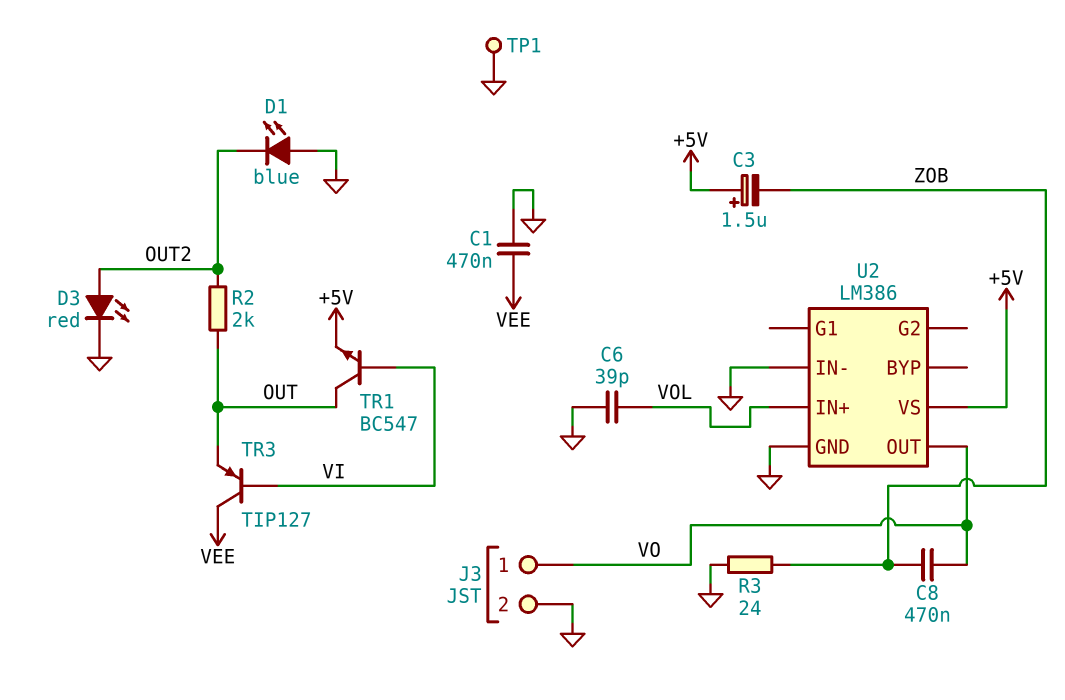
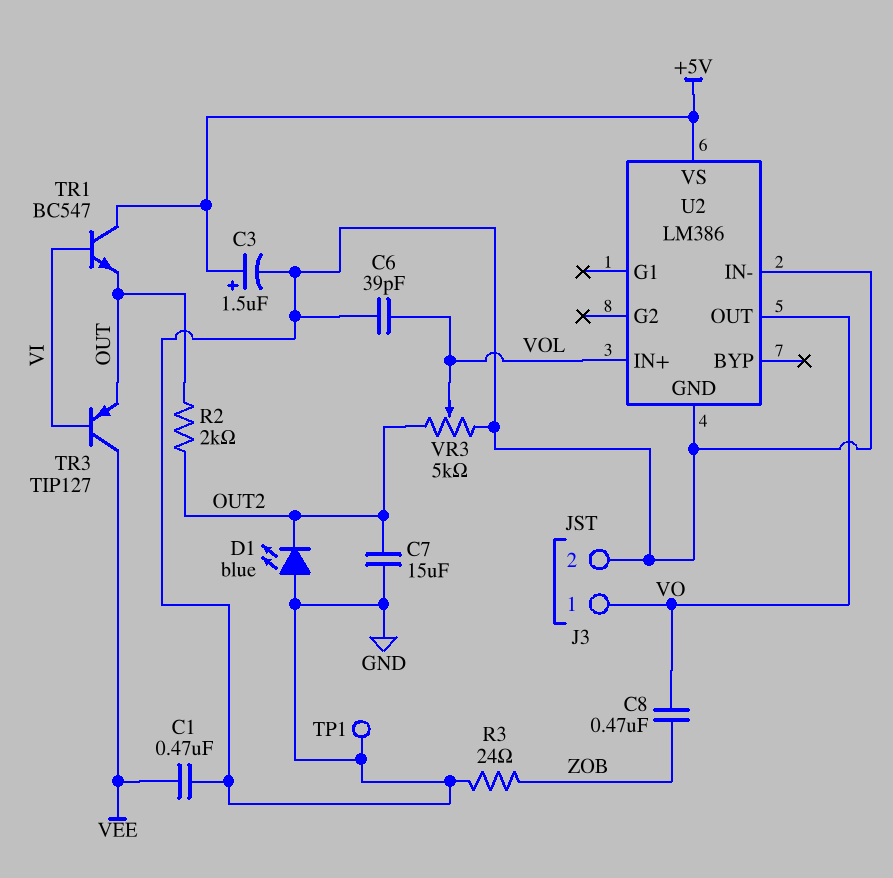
C3: 1.5uF (plus +5V, minus ZOB) -> 1.5uF (plus +5V, minus GND)
C7: none -> 15uF (GND, OUT2)
D3: LED red (A OUT2, K GND) -> none
TR1: NPN BC547 (B VI, C OUT, E +5V) -> NPN BC547 (B VI, C +5V, E OUT)
VR3: none -> 5k (GND, OUT2, wiper VOL)

